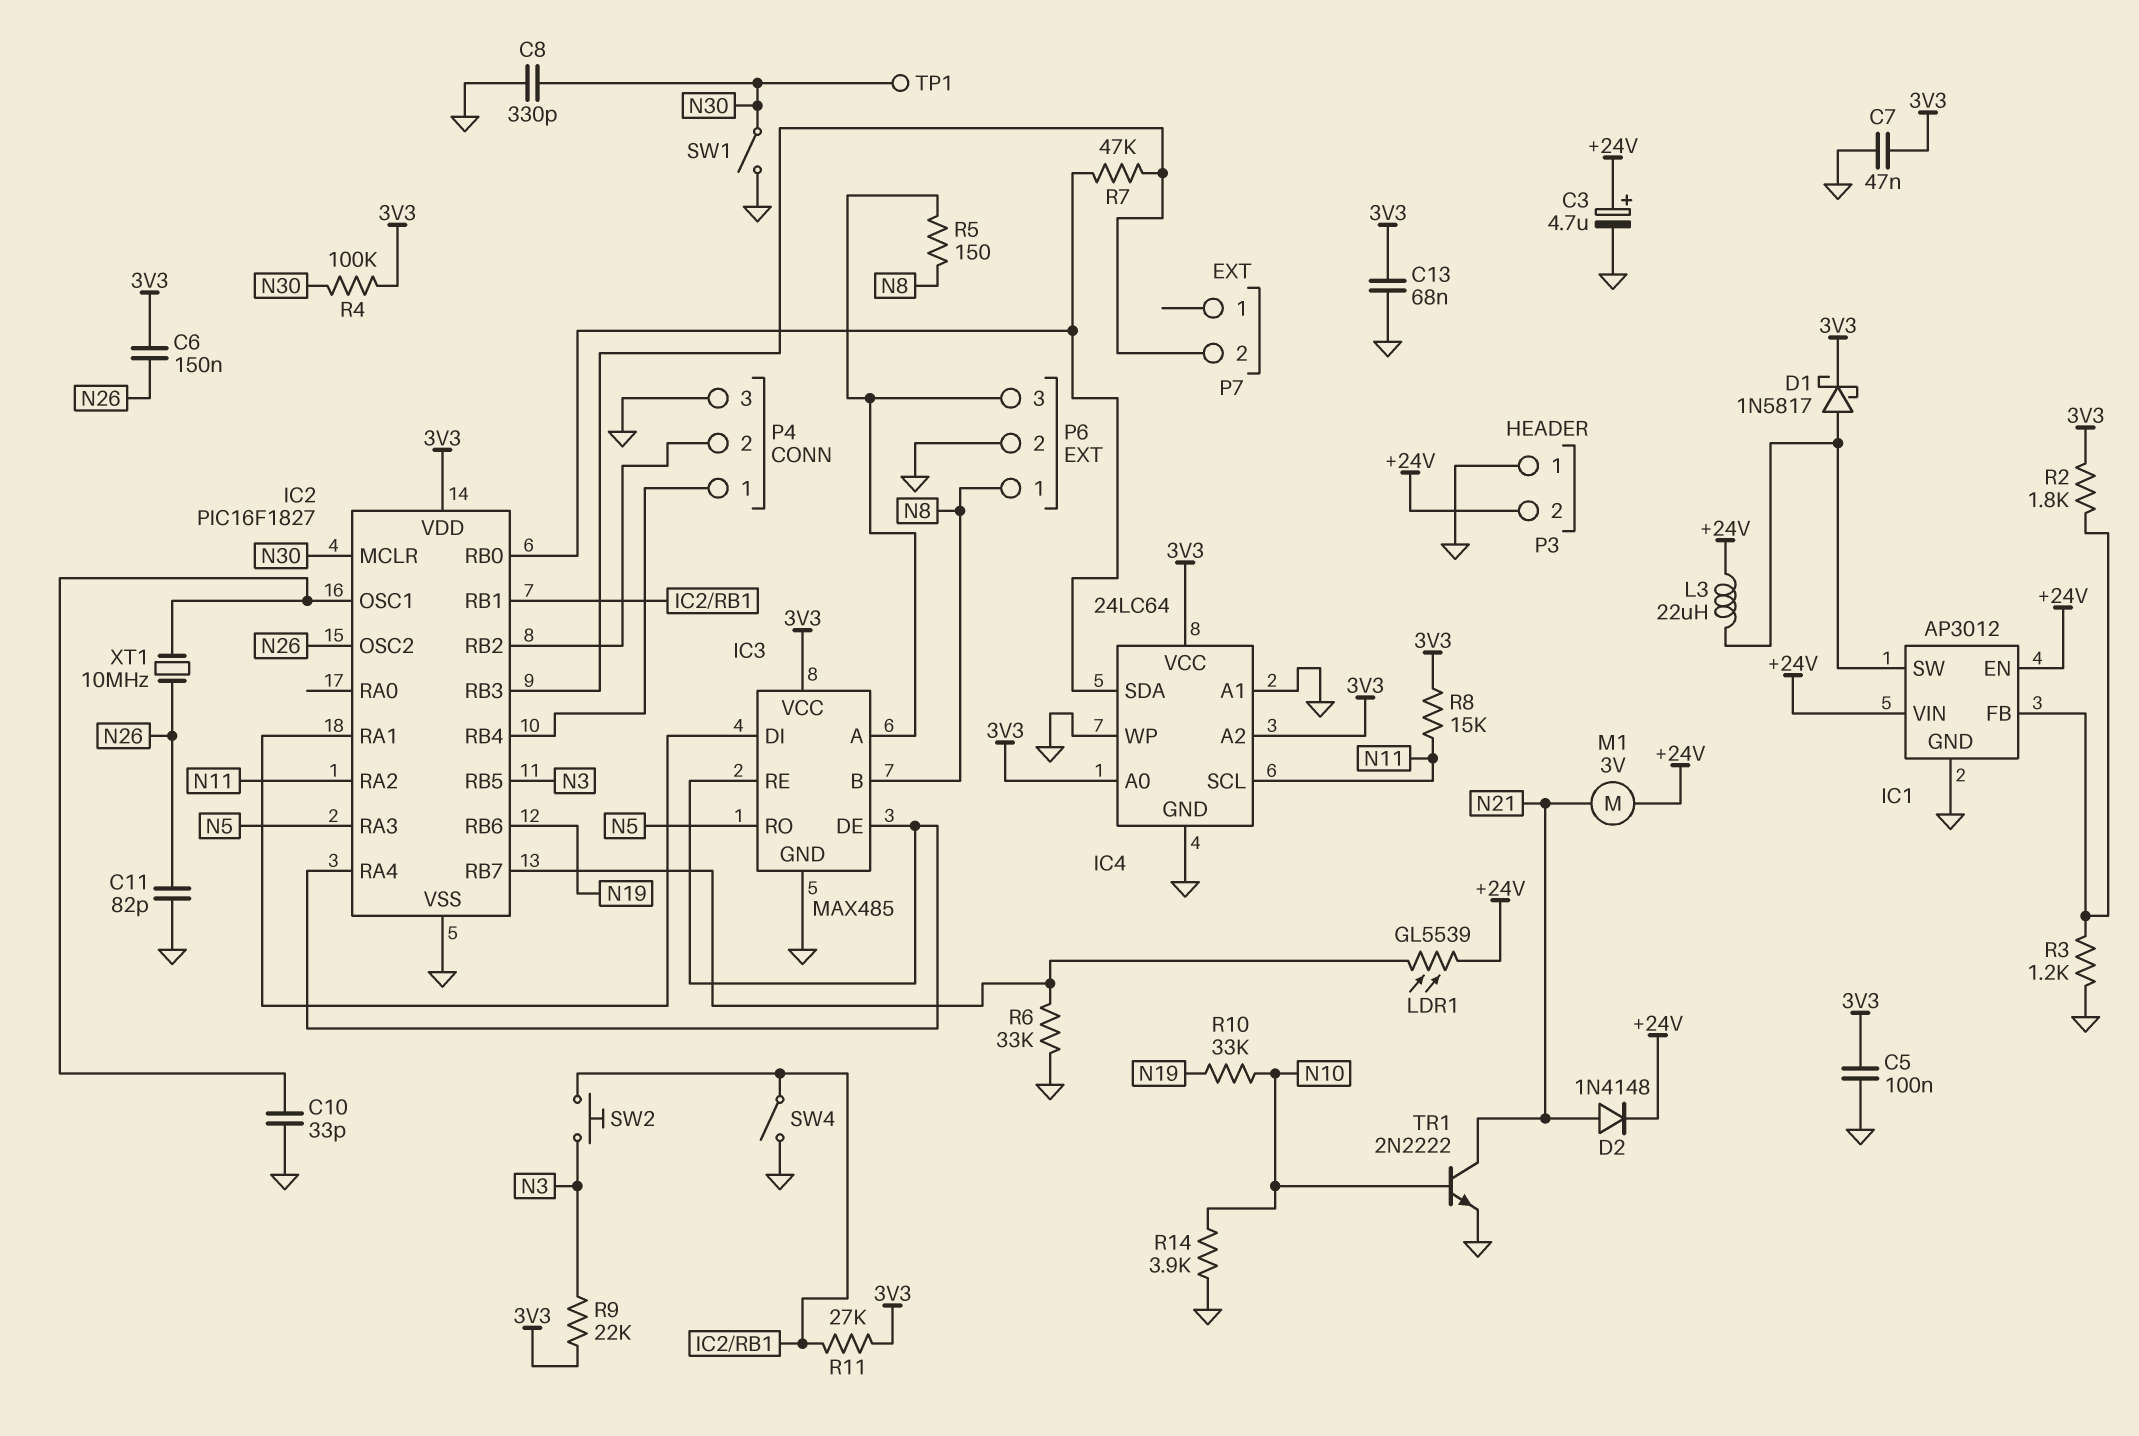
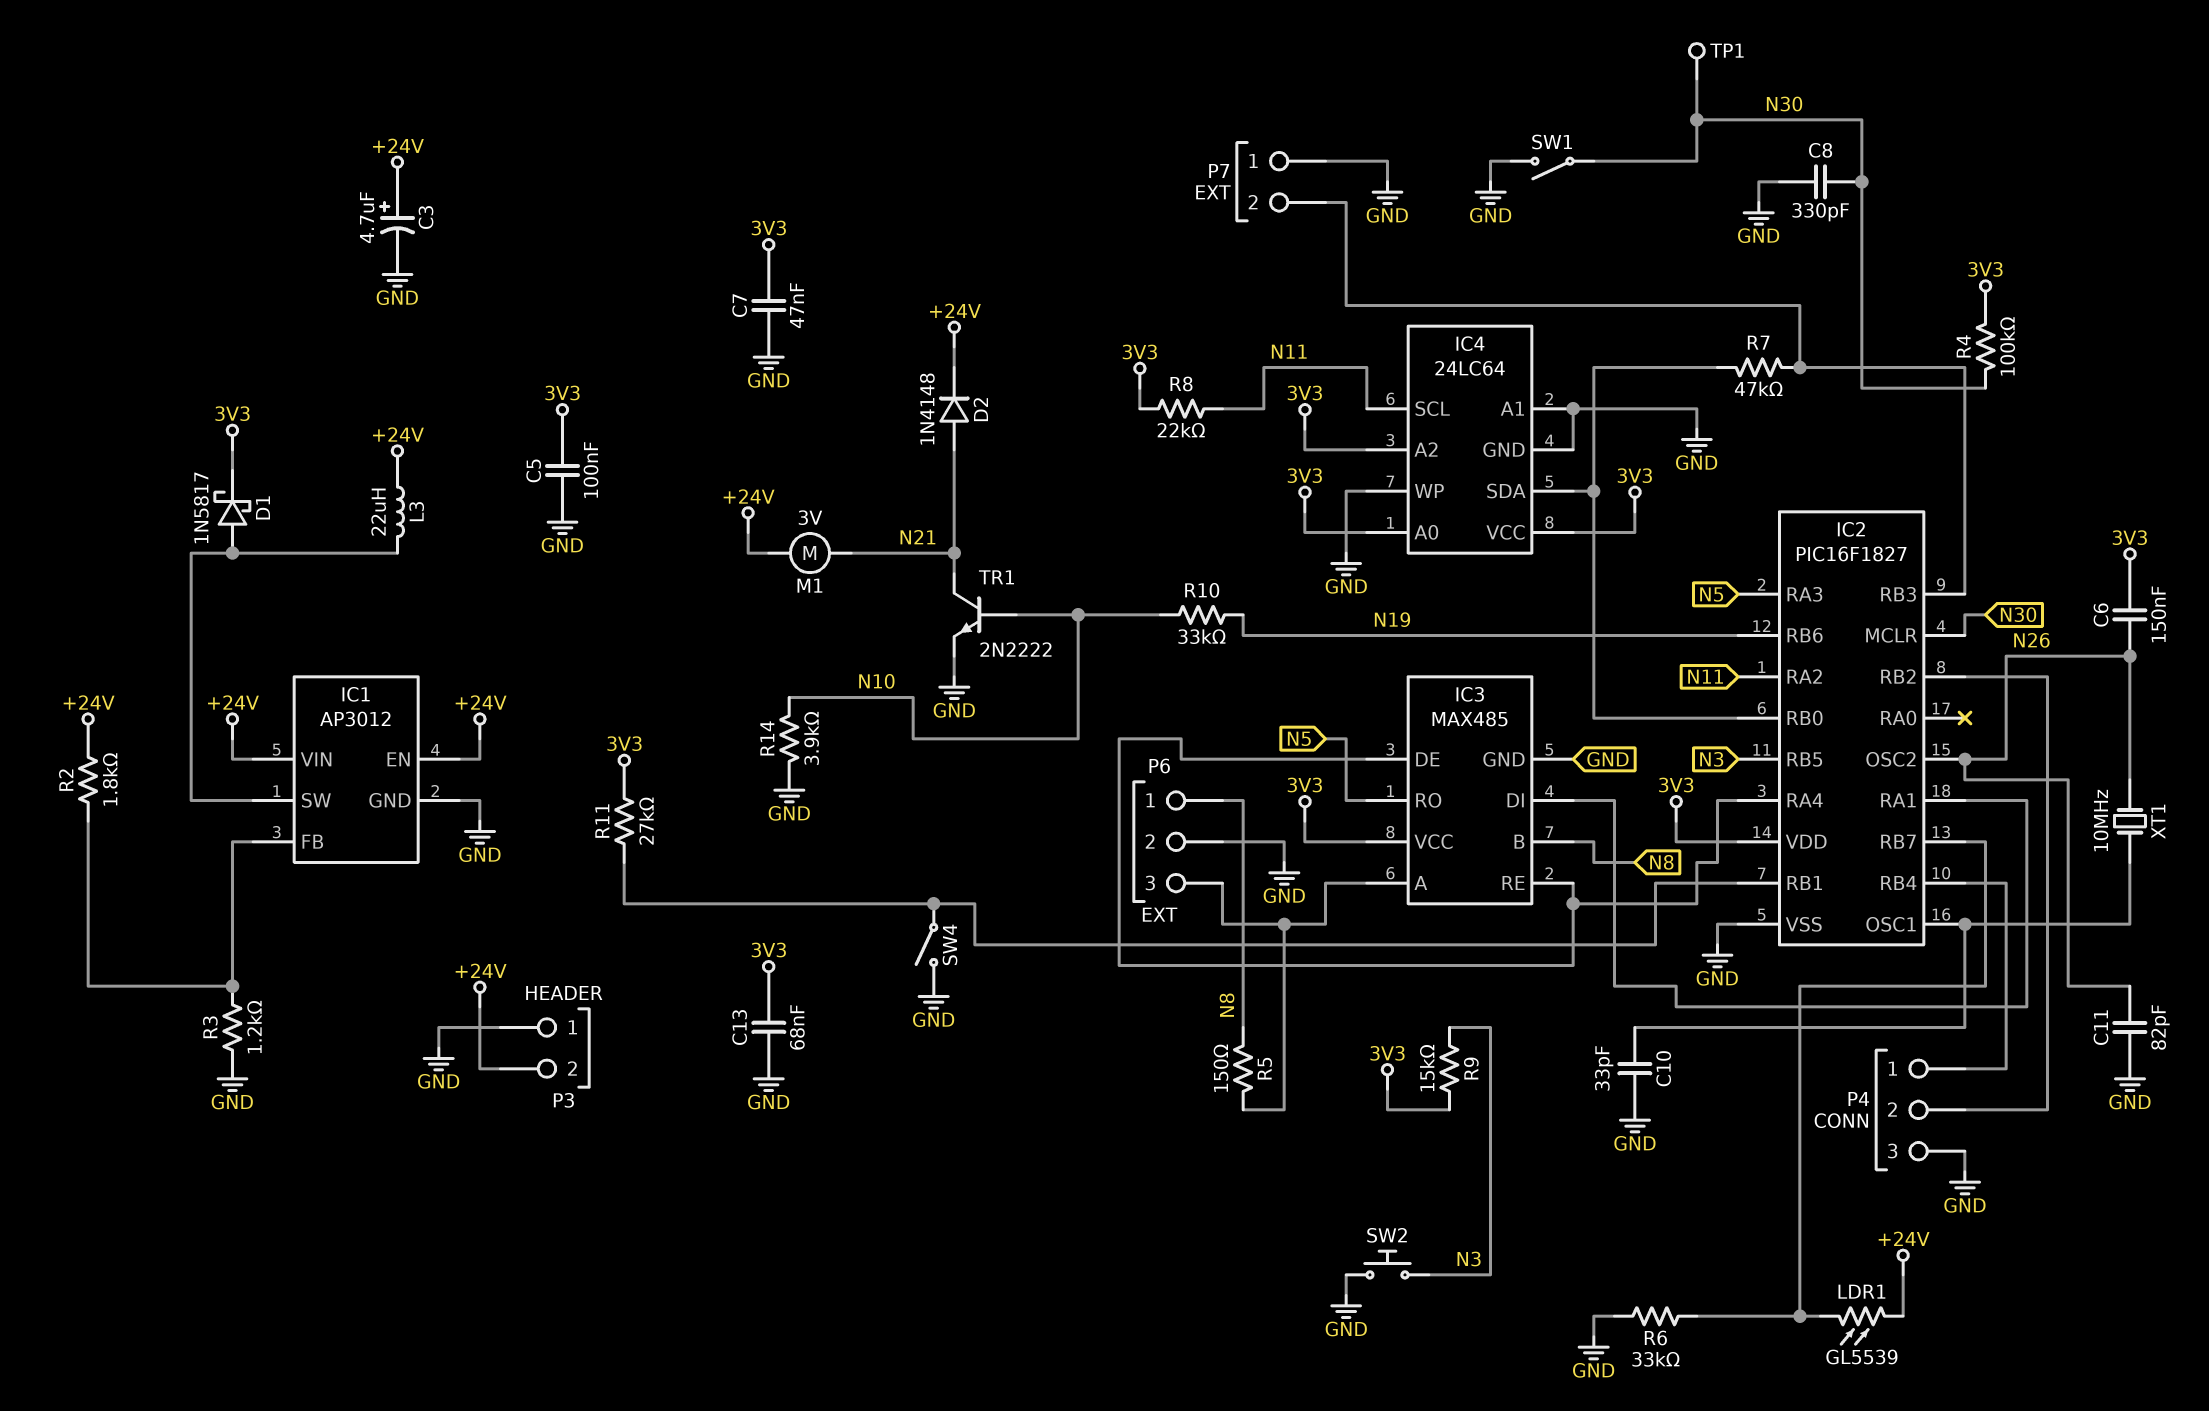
P7 pin 1: none -> GND
R2: 1.8k (3V3, IC1/FB) -> 1.8k (+24V, IC1/FB)
R8: 15k (3V3, N11) -> 22k (3V3, N11)
R9: 22k (3V3, N3) -> 15k (3V3, N3)
SW2: button (IC2/RB1, N3) -> button (GND, N3)

